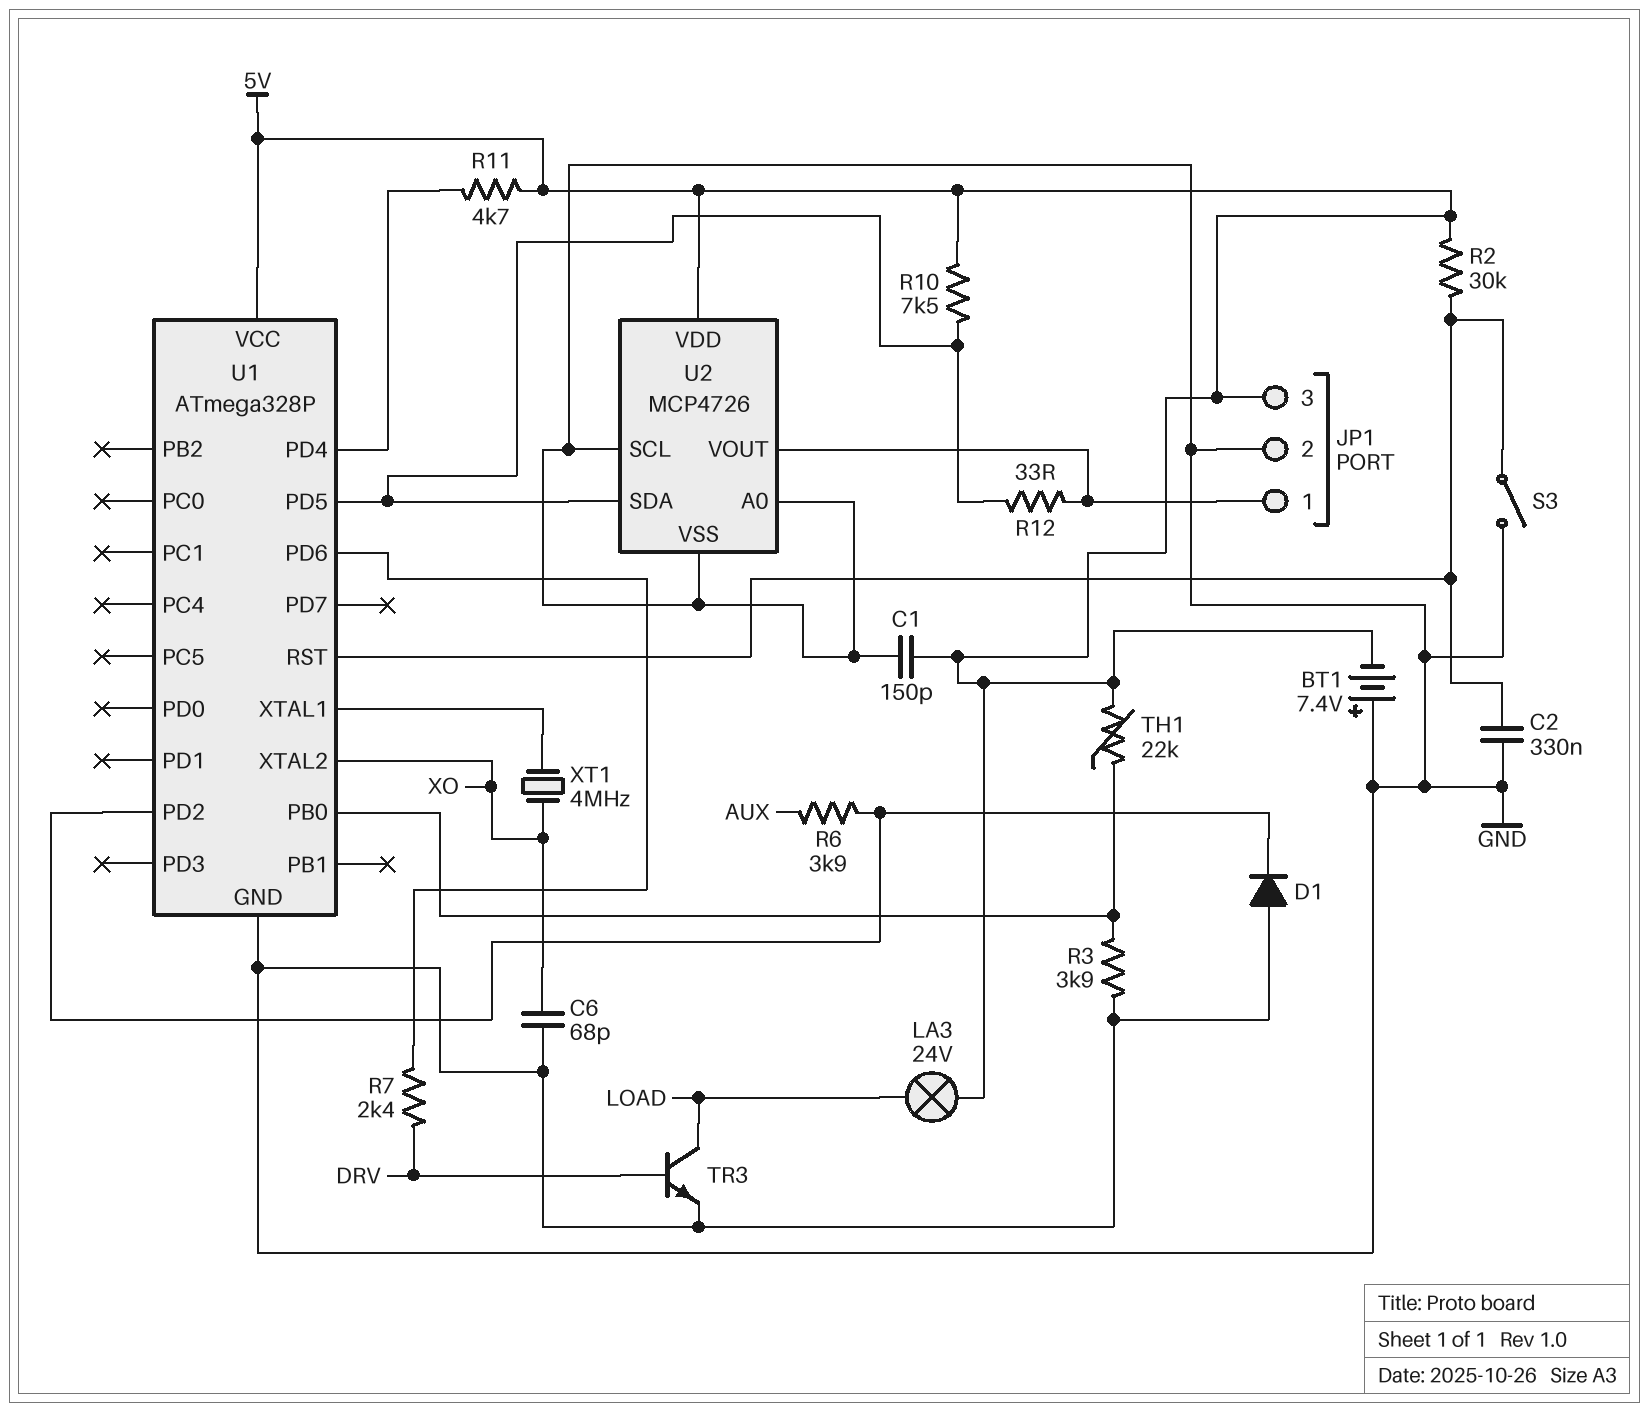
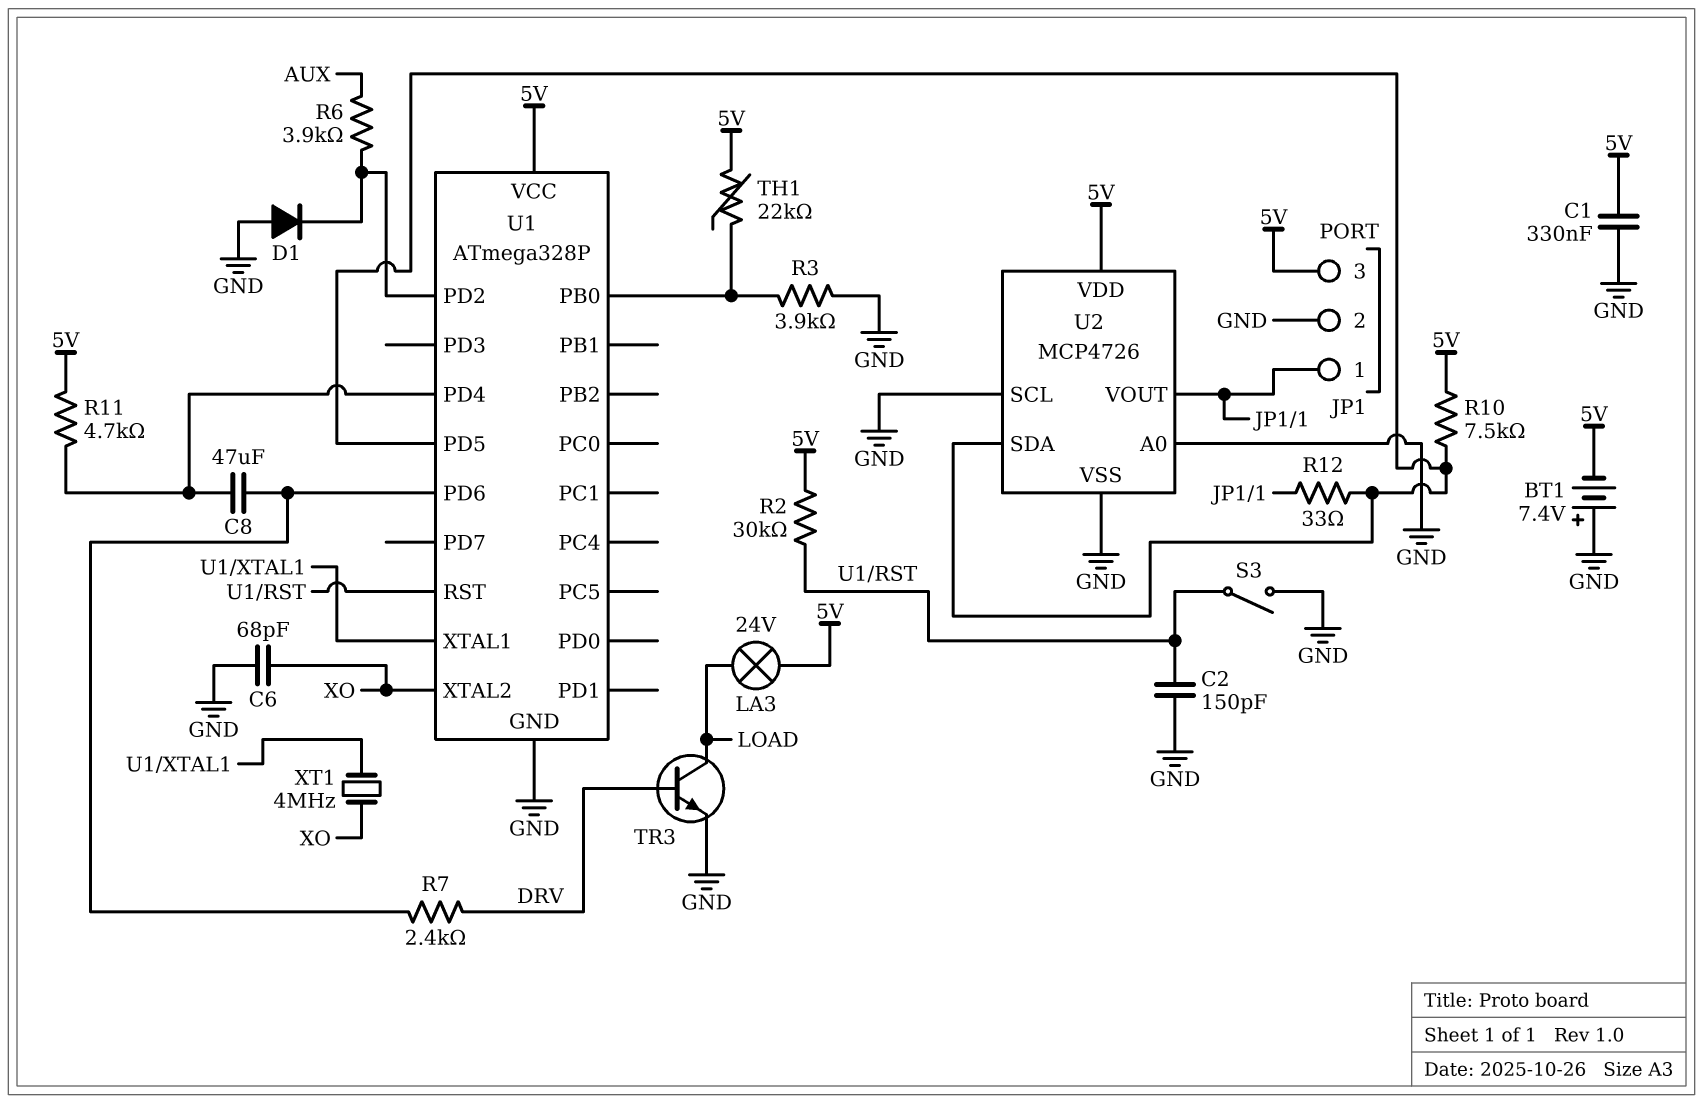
C1: 150pF (5V, GND) -> 330nF (5V, GND)
C2: 330nF (GND, U1/RST) -> 150pF (GND, U1/RST)
C8: none -> 47uF (U1/PD4, U1/PD6)

